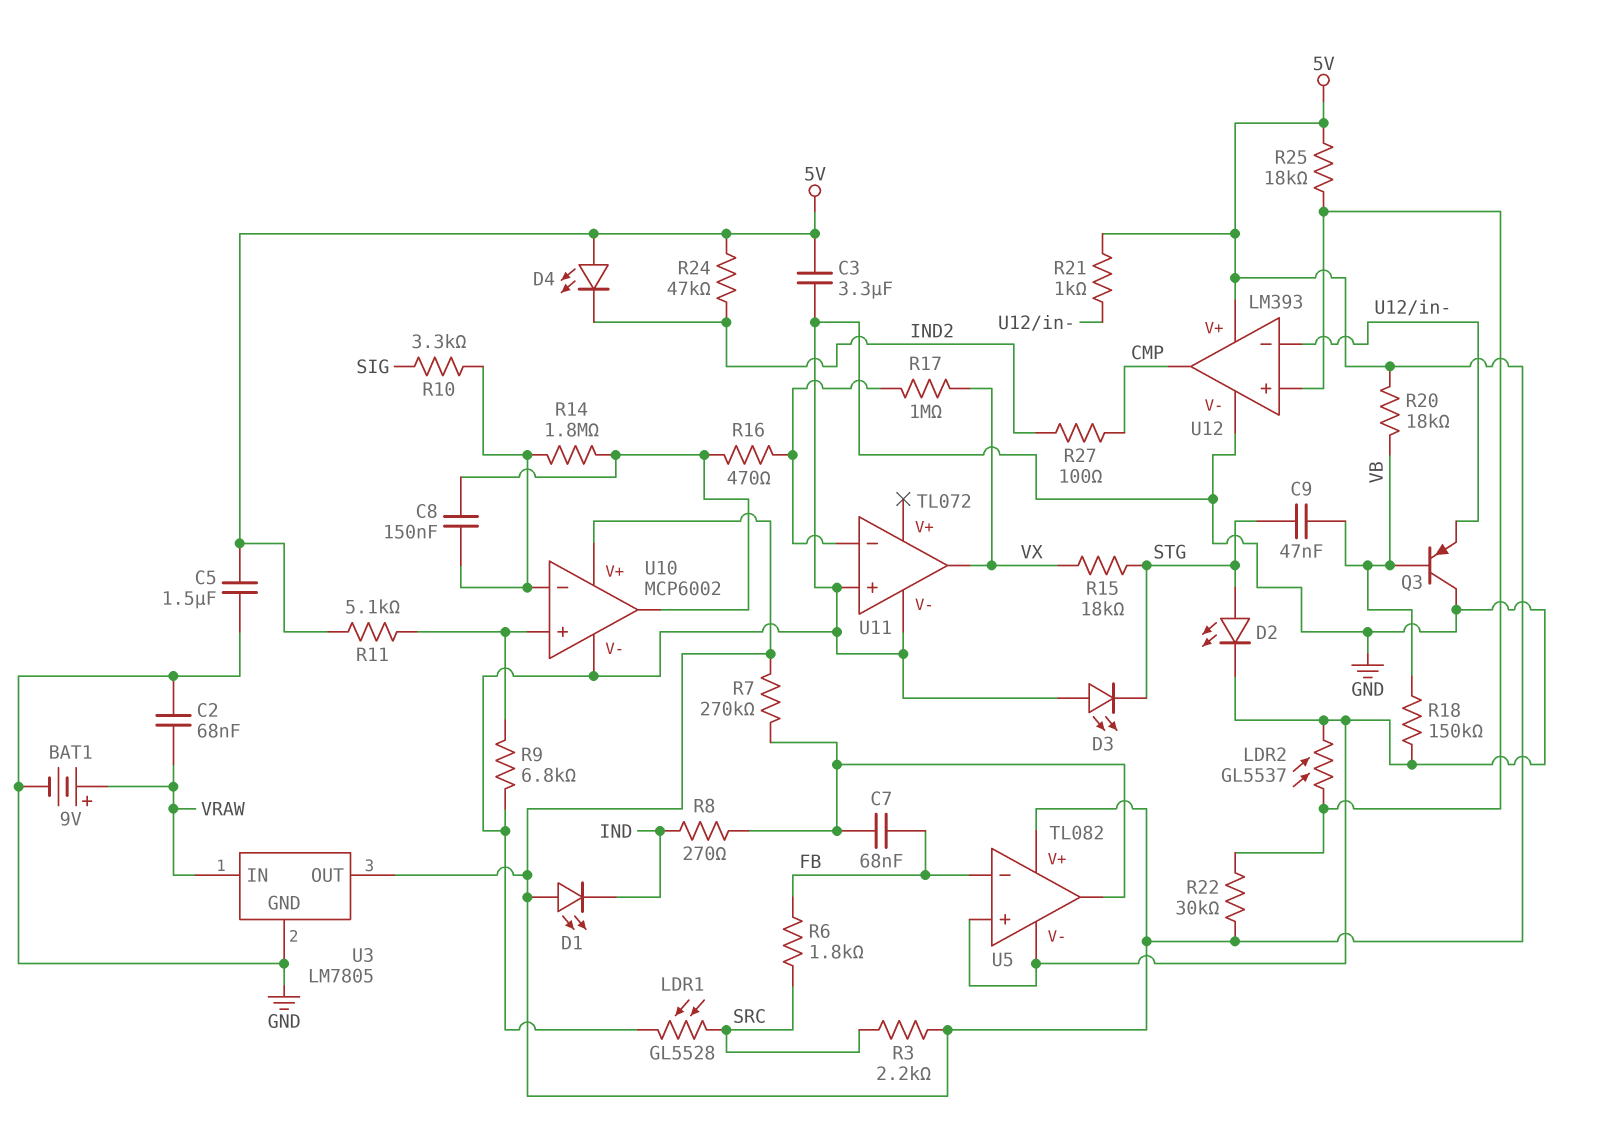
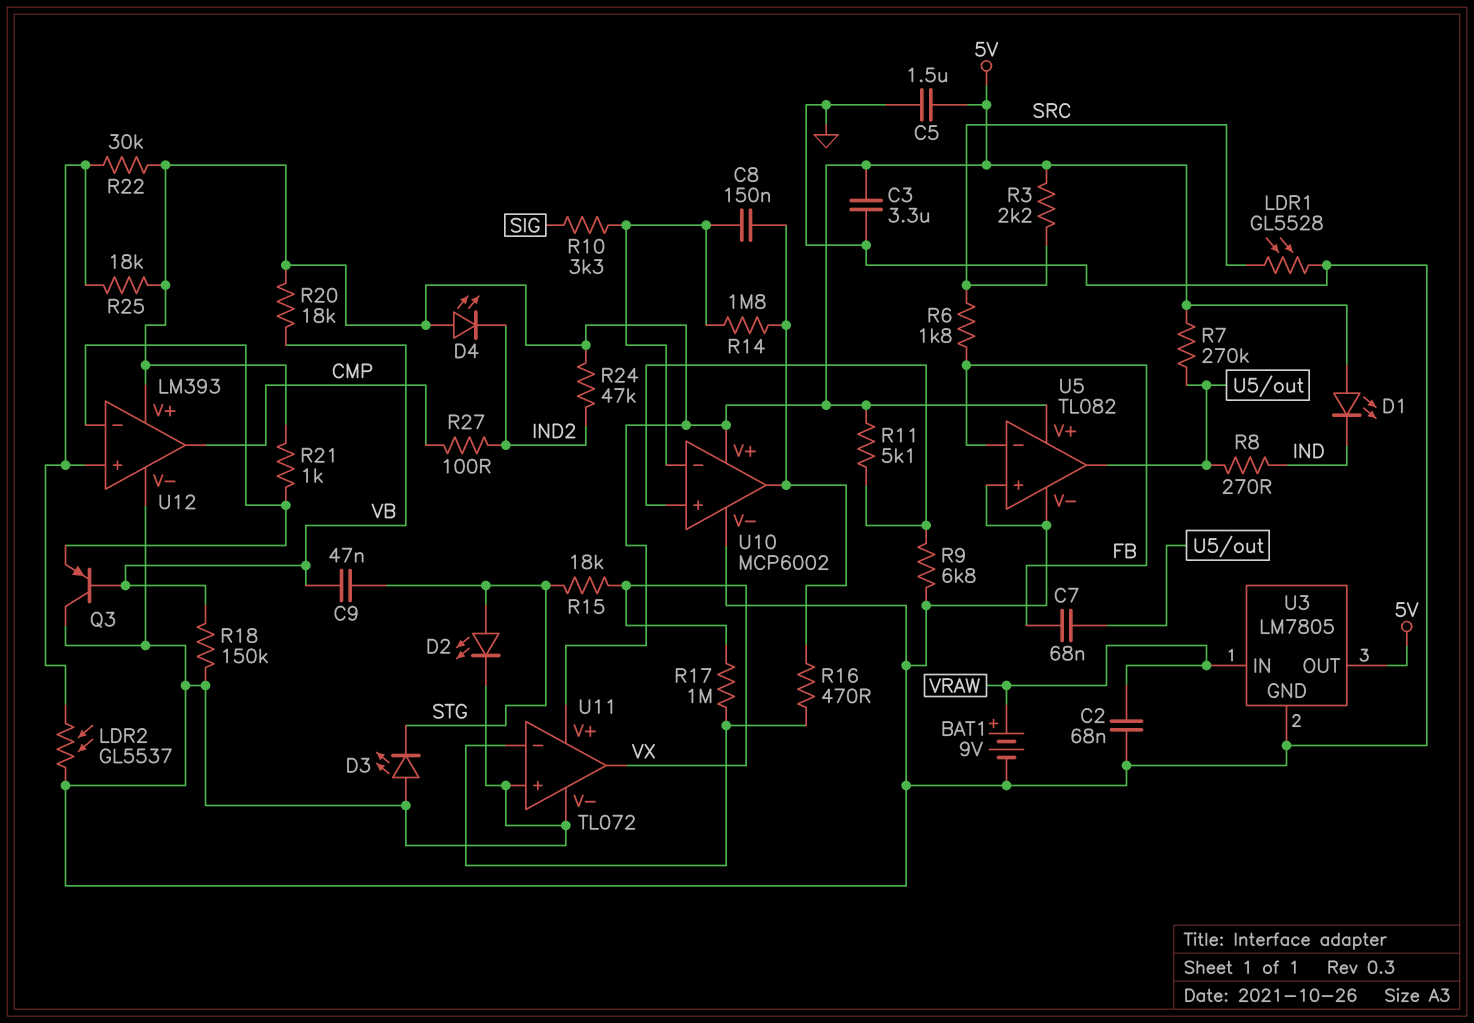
U11 pin V+: none -> 5V

